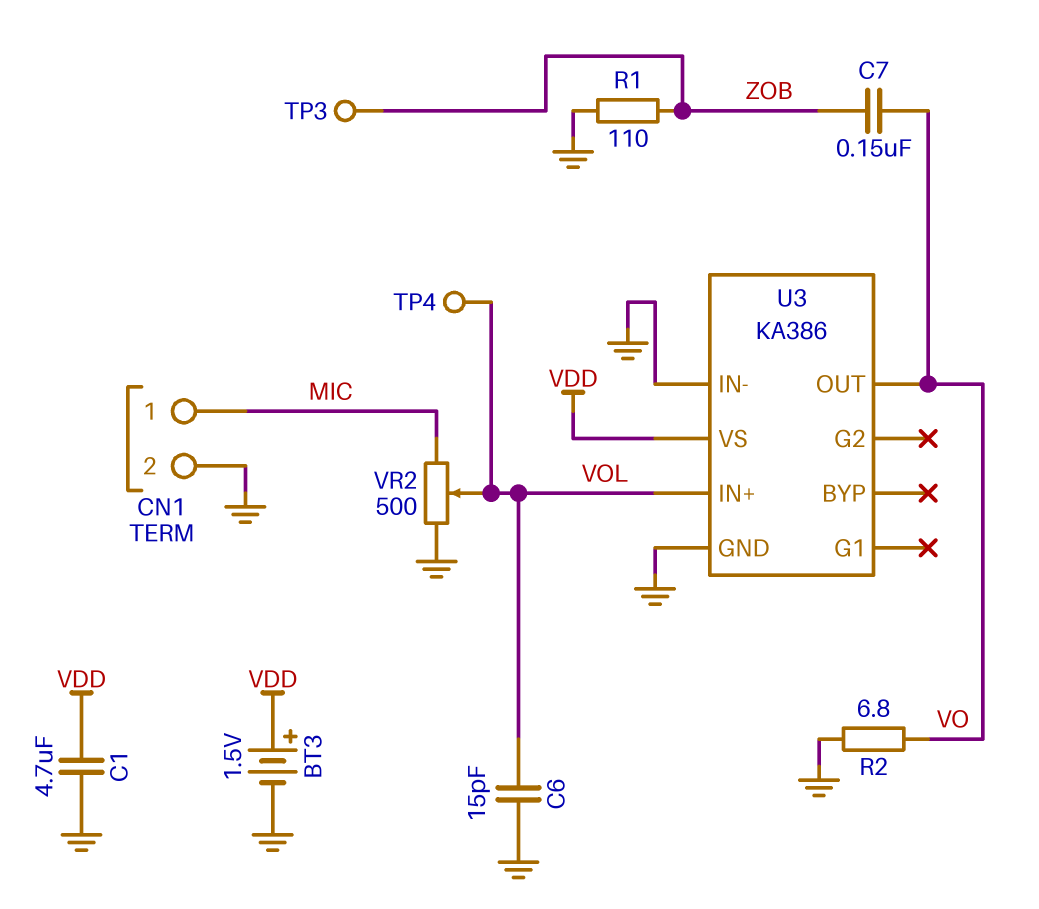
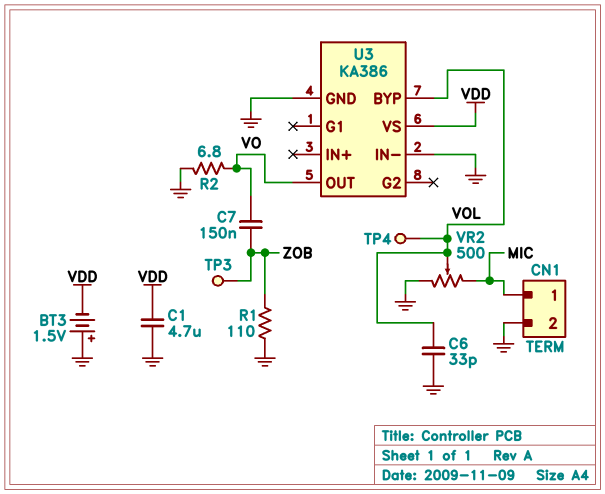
BT3: 1.5V (plus VDD, minus GND) -> 1.5V (plus GND, minus VDD)
C6: 15pF (GND, VOL) -> 33pF (GND, VOL)
U3 pin BYP: none -> VOL
U3 pin IN+: VOL -> none

